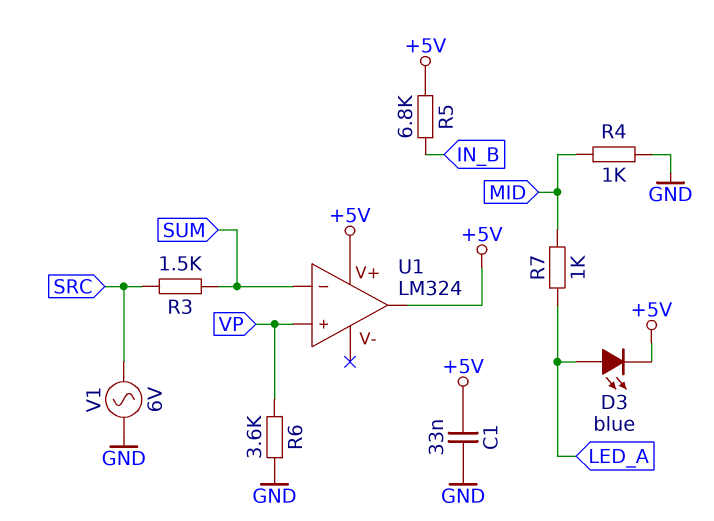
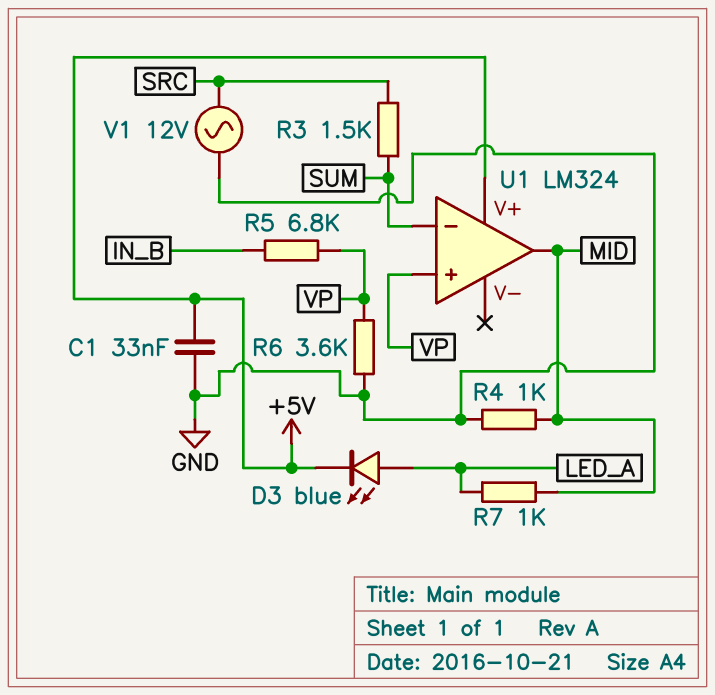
R5: 6.8k (+5V, IN_B) -> 6.8k (IN_B, VP)
U1 pin out: +5V -> MID
V1: AC 6V (GND, SRC) -> AC 12V (GND, SRC)

